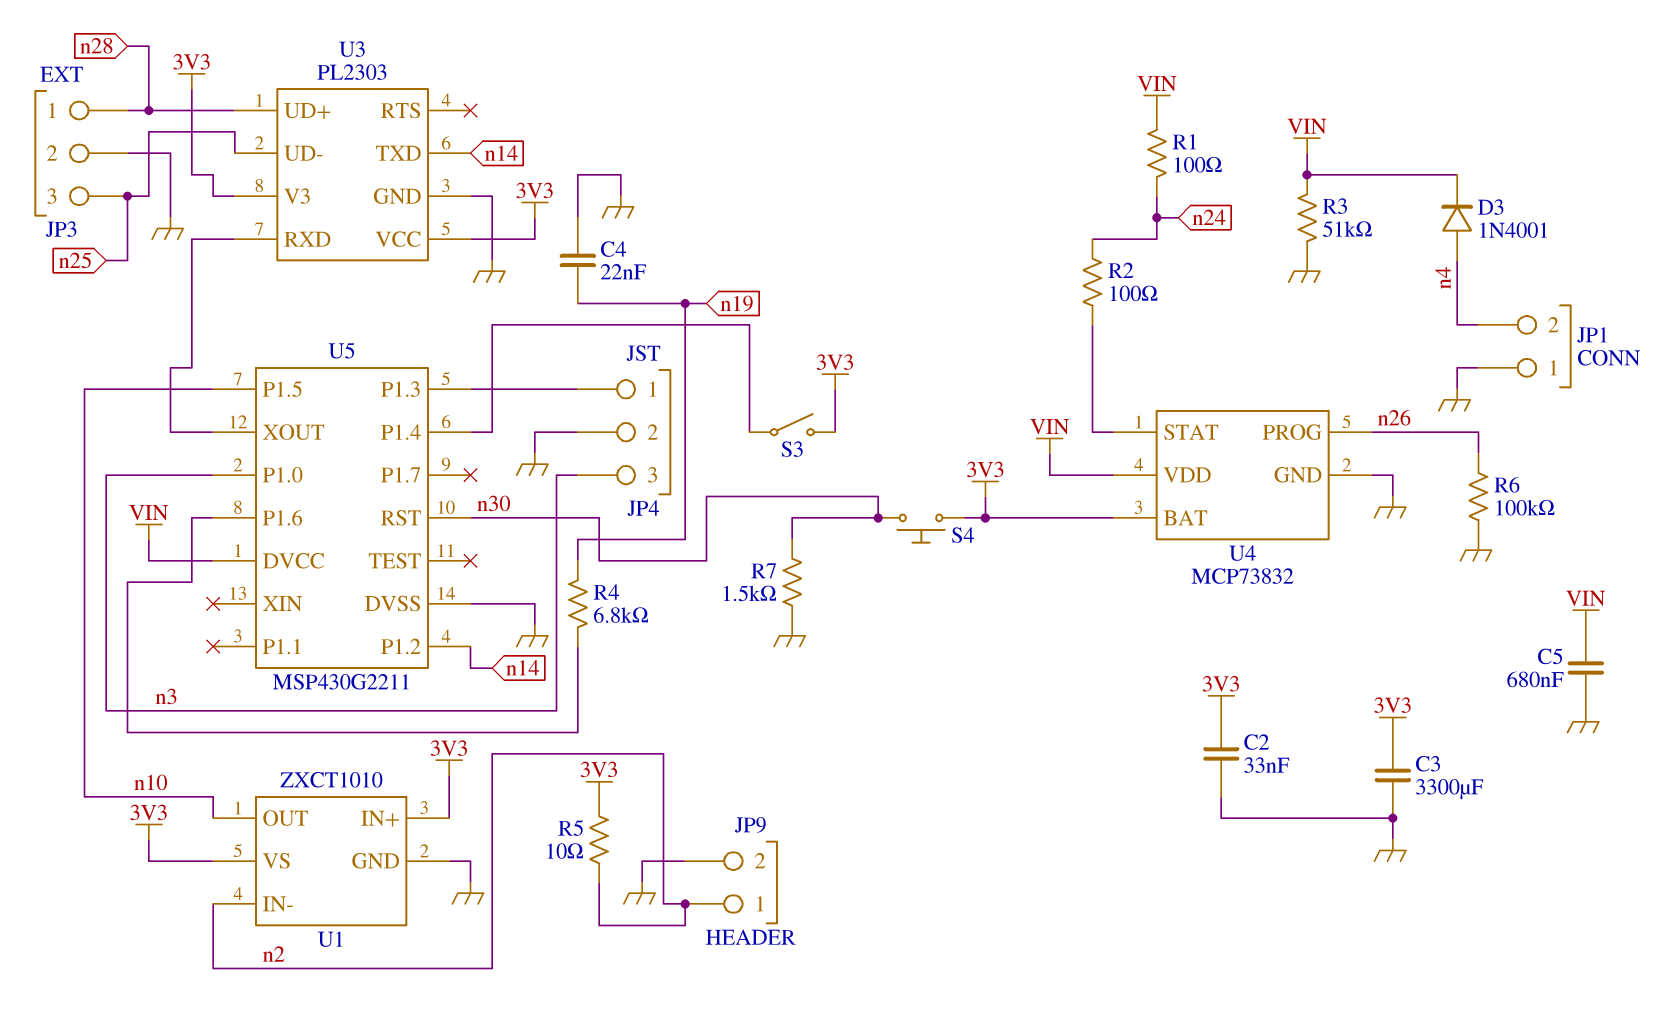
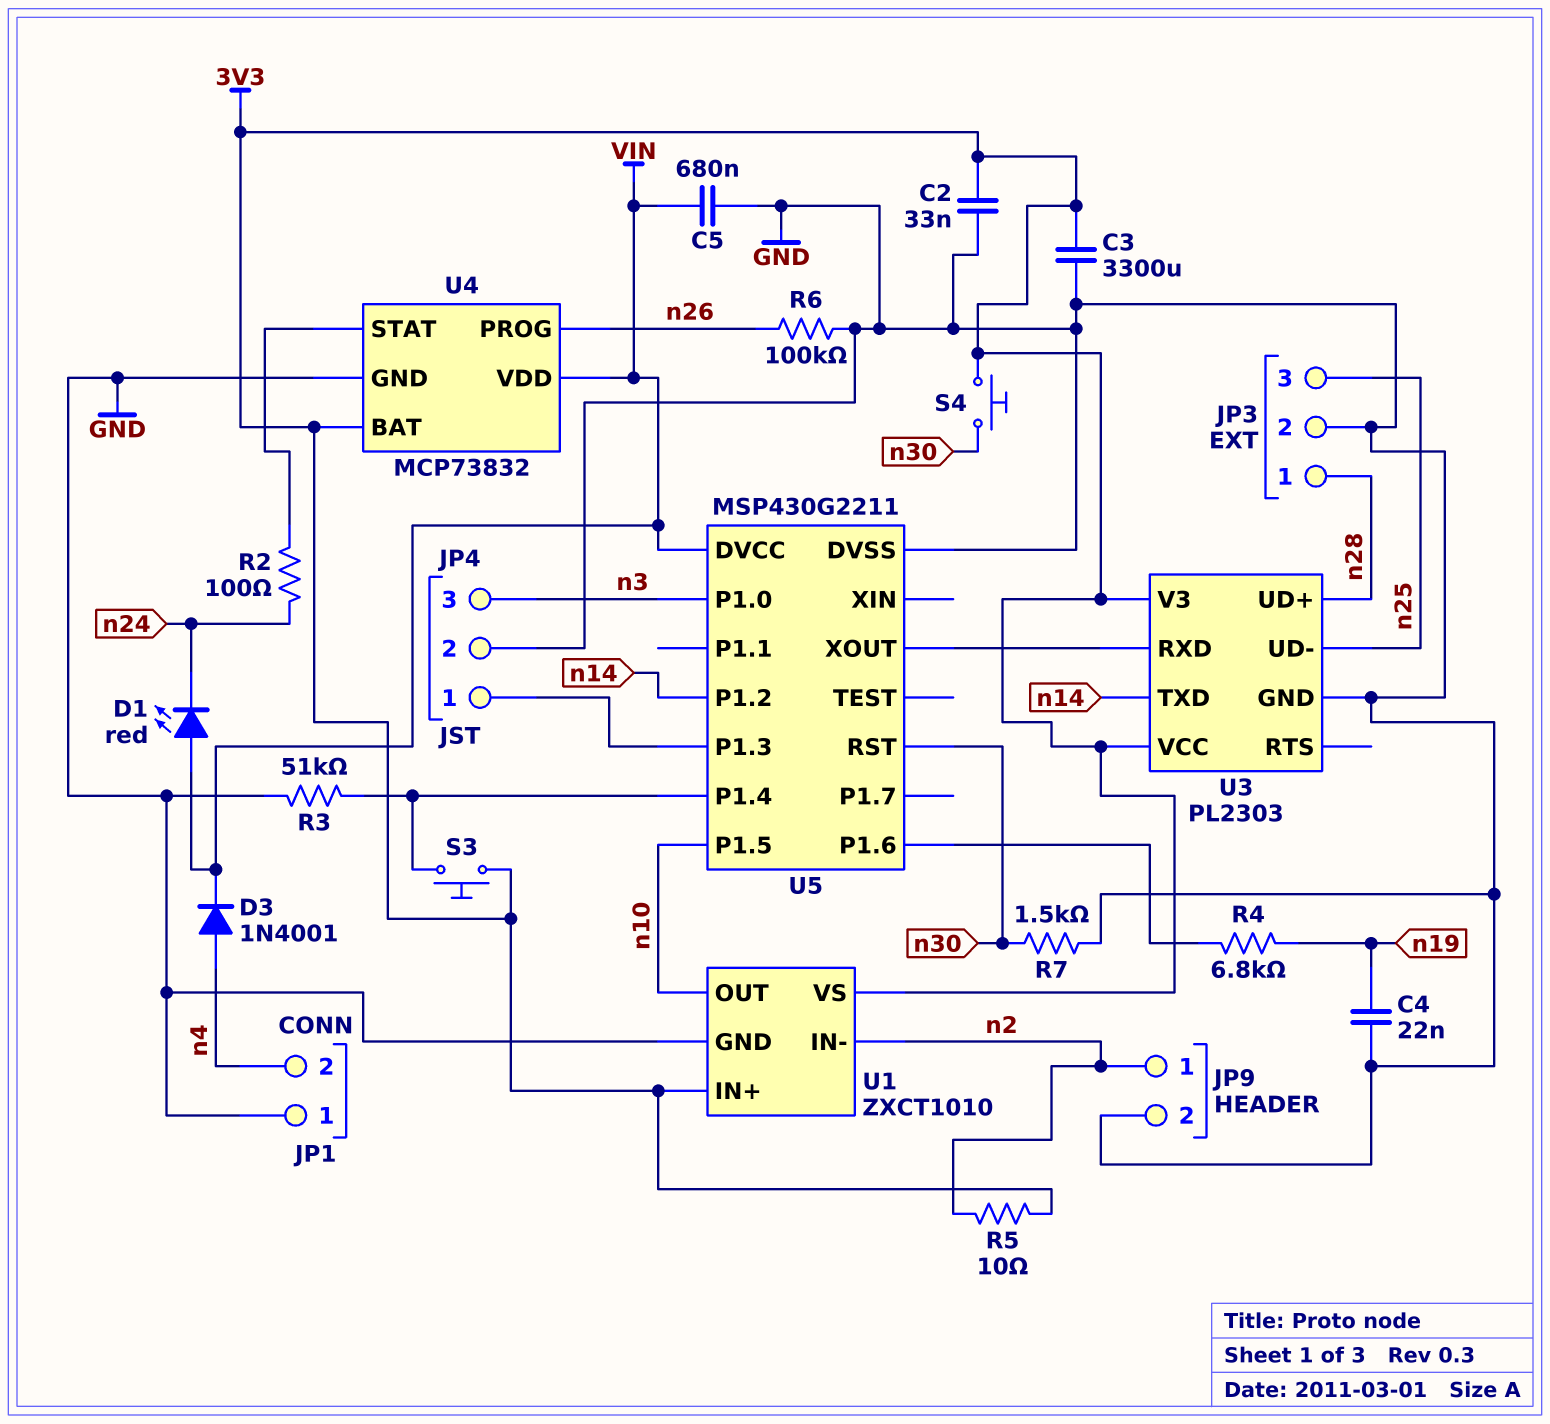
D1: none -> LED red (A VIN, K n24)
R1: 100 (VIN, n24) -> none
R3: 51k (GND, VIN) -> 51k (GND, U5/P1.4)
S3: switch (3V3, U5/P1.4) -> button (3V3, U5/P1.4)

